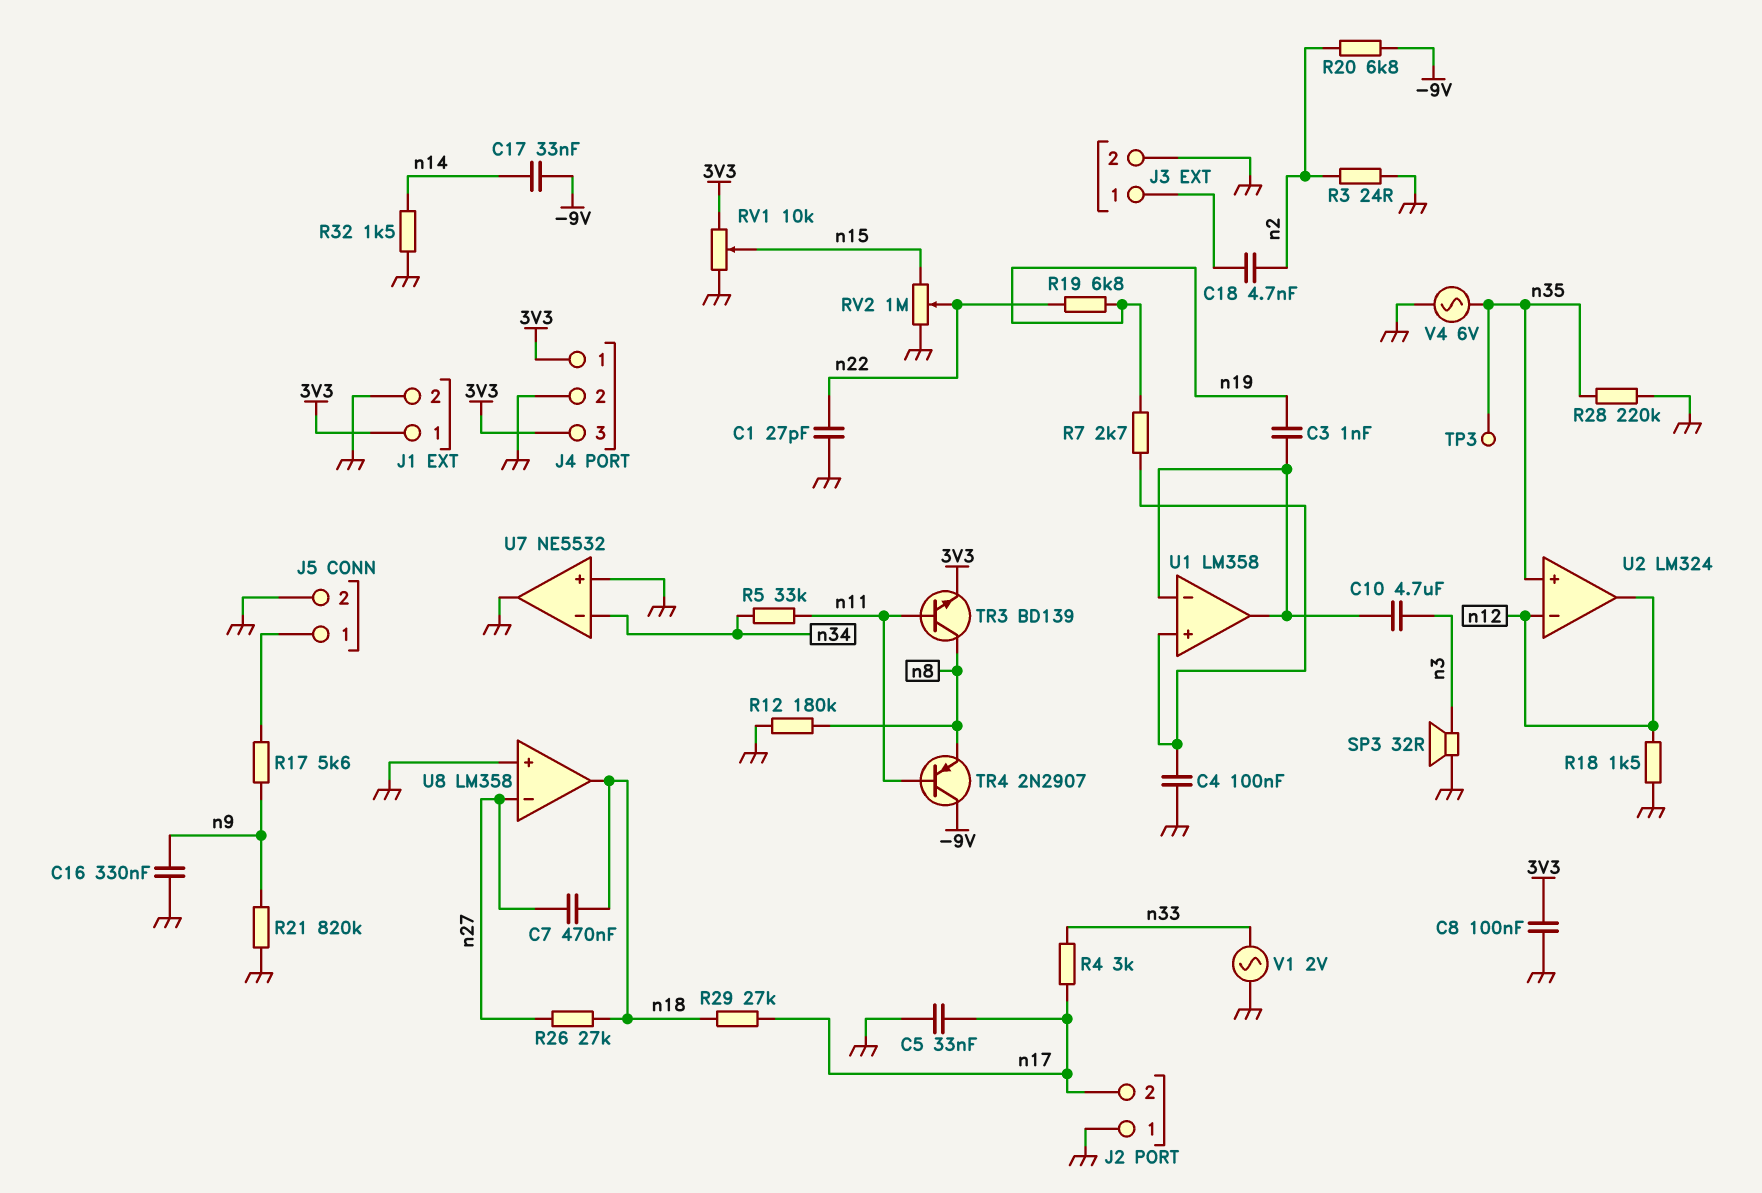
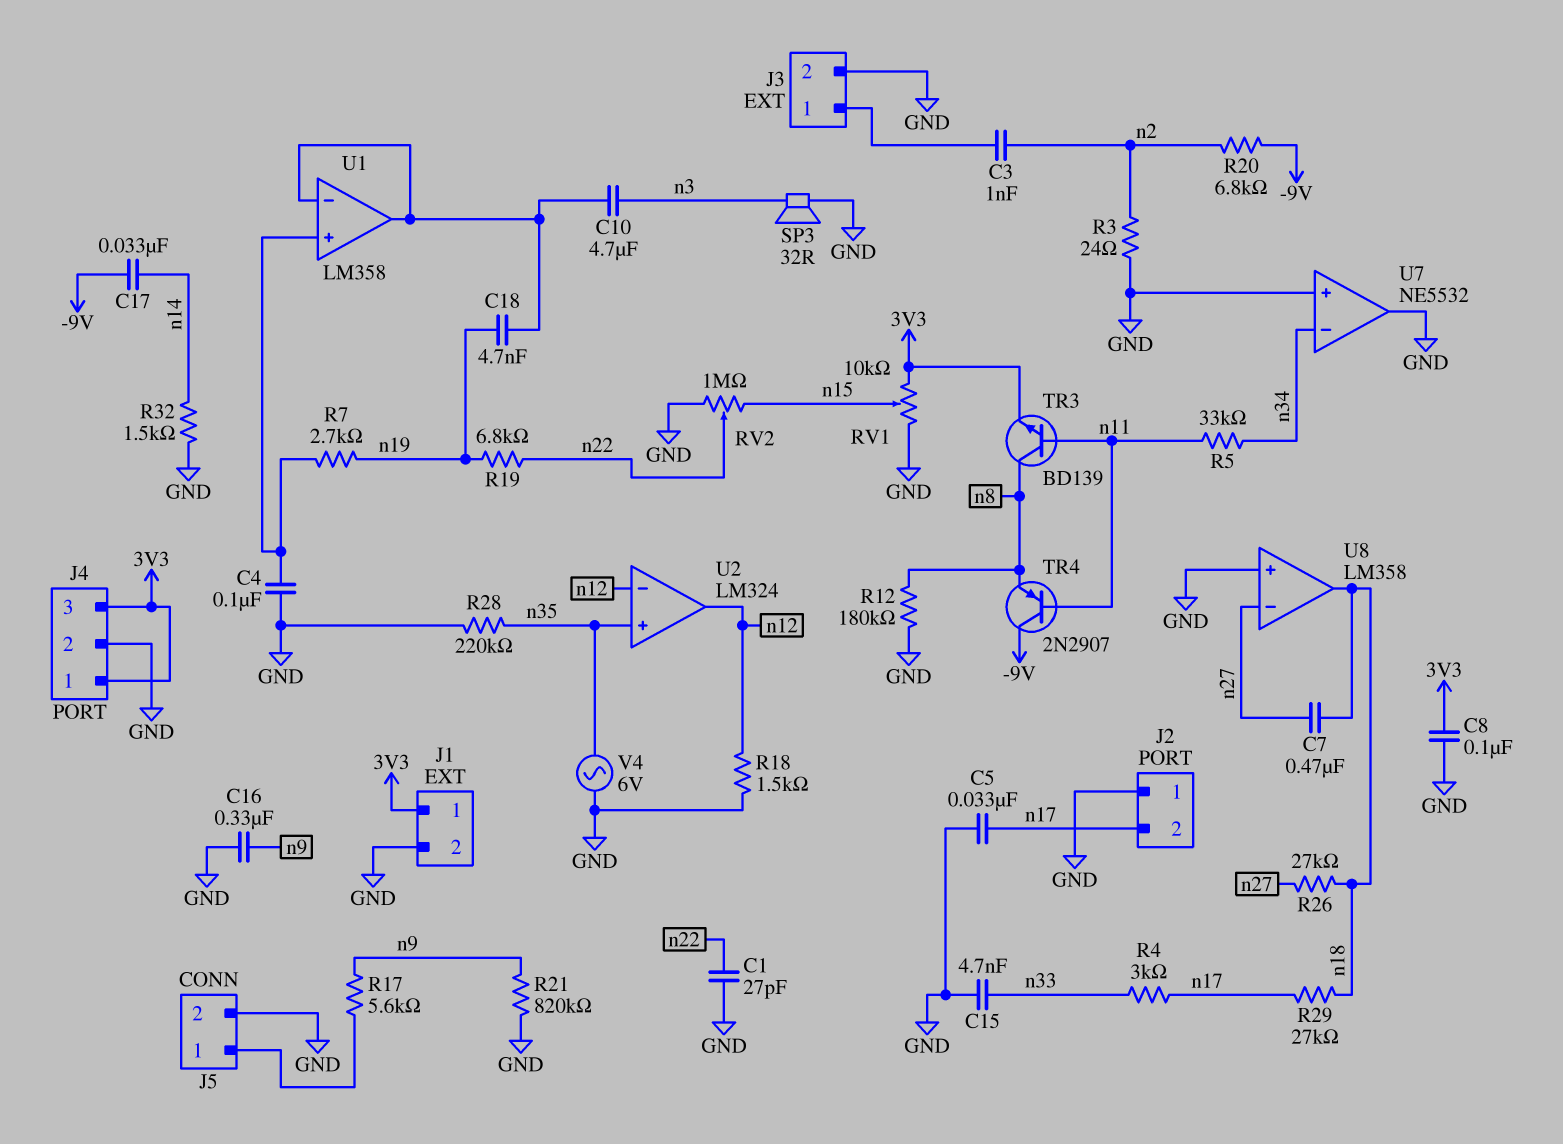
C3: 1nF (U1/in-, n19) -> 1nF (J3/1, n2)
C15: none -> 4.7nF (GND, n33)
C18: 4.7nF (J3/1, n2) -> 4.7nF (U1/in-, n19)
TP3: test point (n35) -> none
V1: AC 2V (GND, n33) -> none

